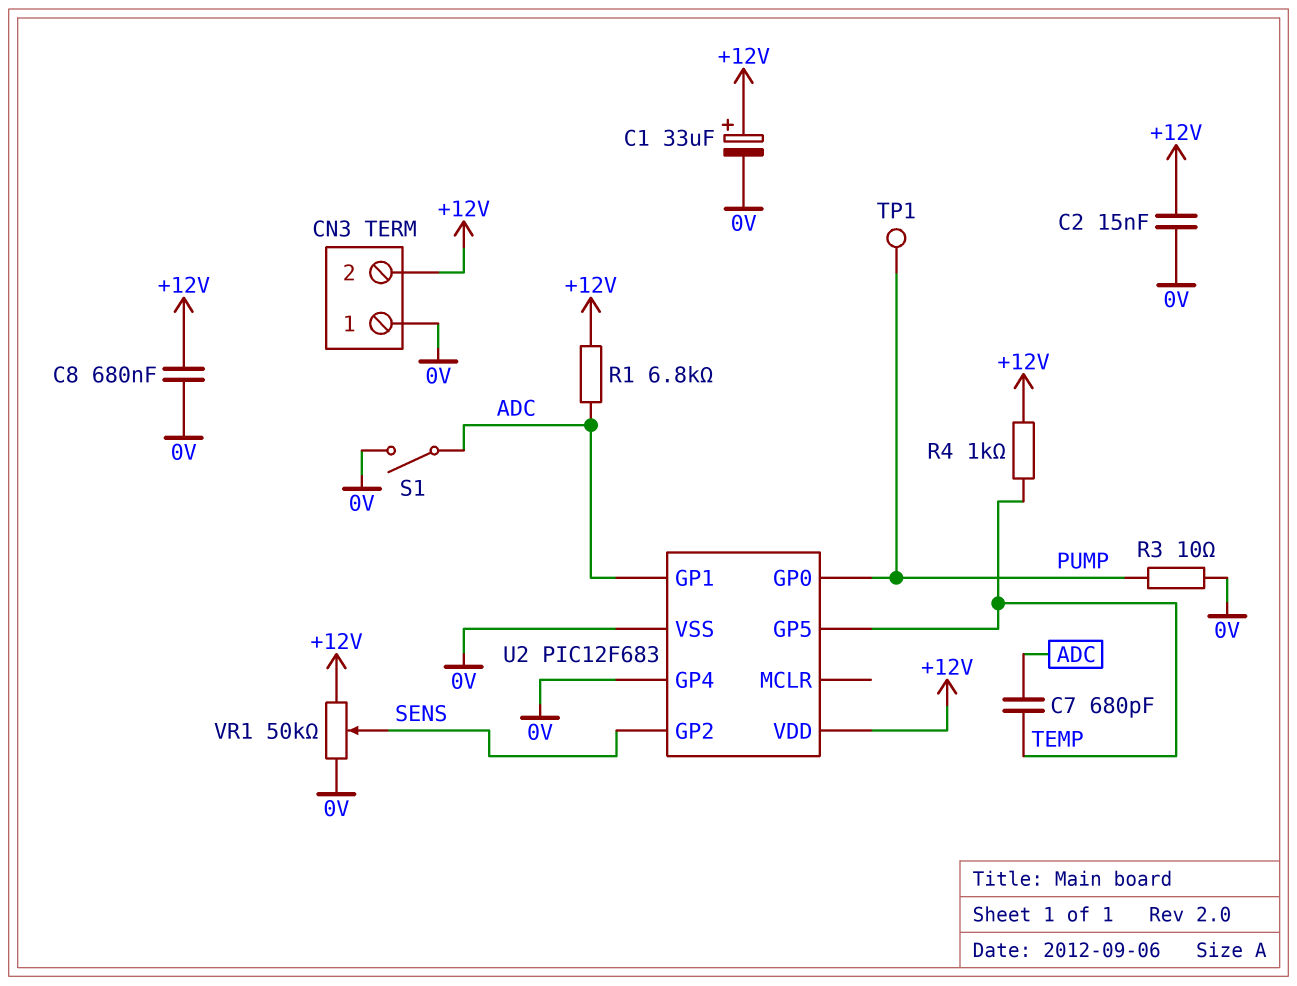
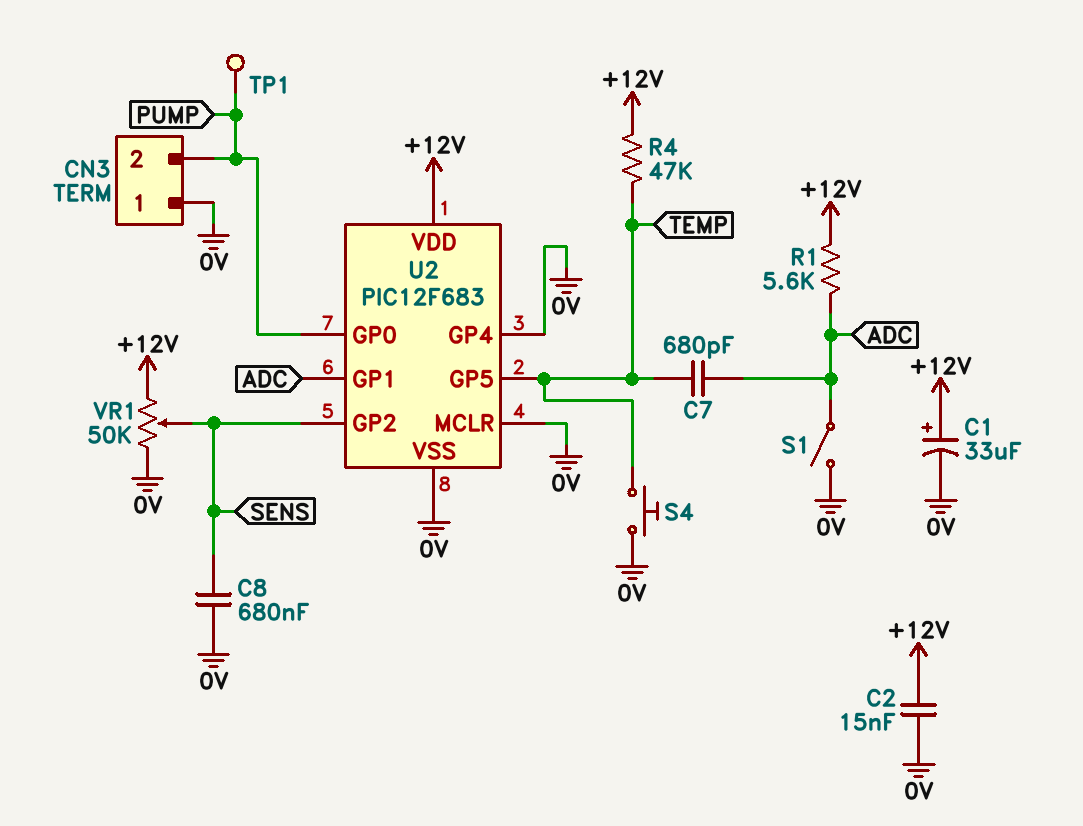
C8: 680nF (+12V, 0V) -> 680nF (0V, SENS)
CN3 pin 2: +12V -> PUMP
R1: 6.8k (+12V, ADC) -> 5.6k (+12V, ADC)
R3: 10 (0V, PUMP) -> none
R4: 1k (+12V, TEMP) -> 47k (+12V, TEMP)
S4: none -> button (0V, TEMP)
U2 pin MCLR: none -> 0V

